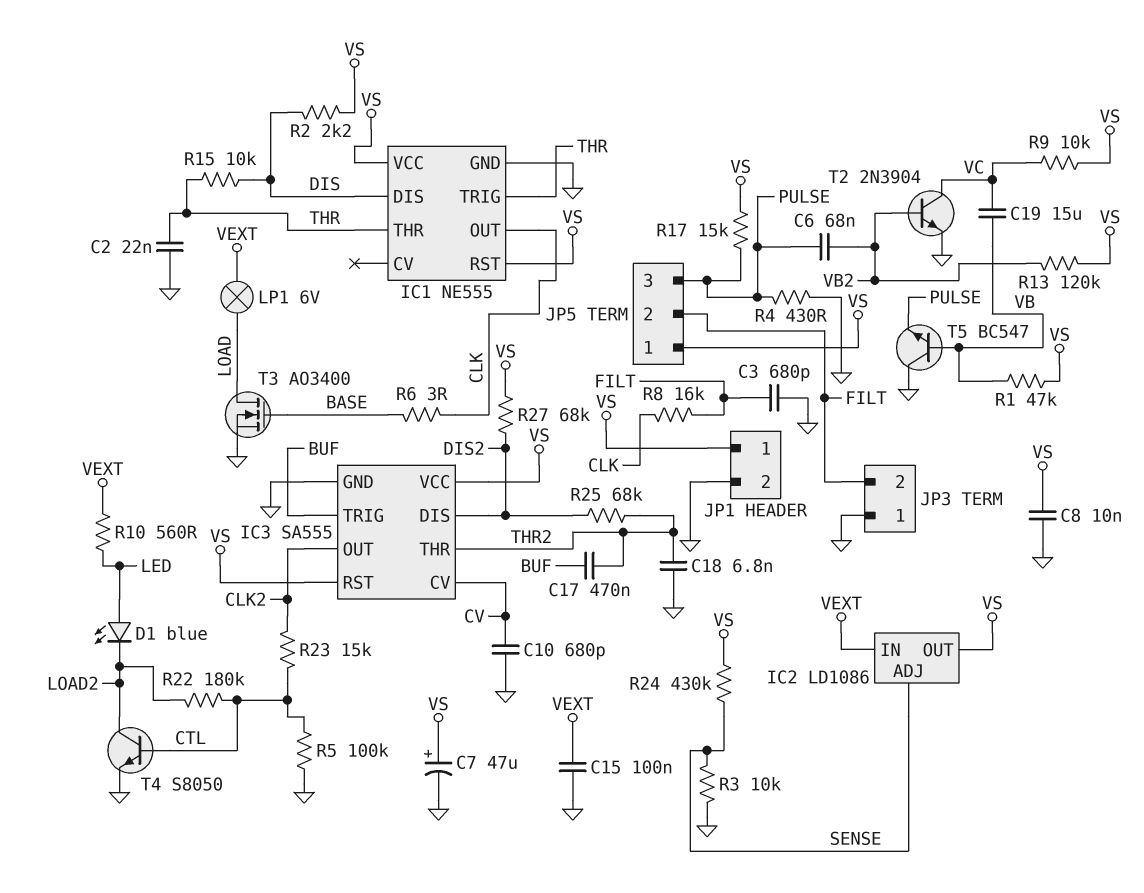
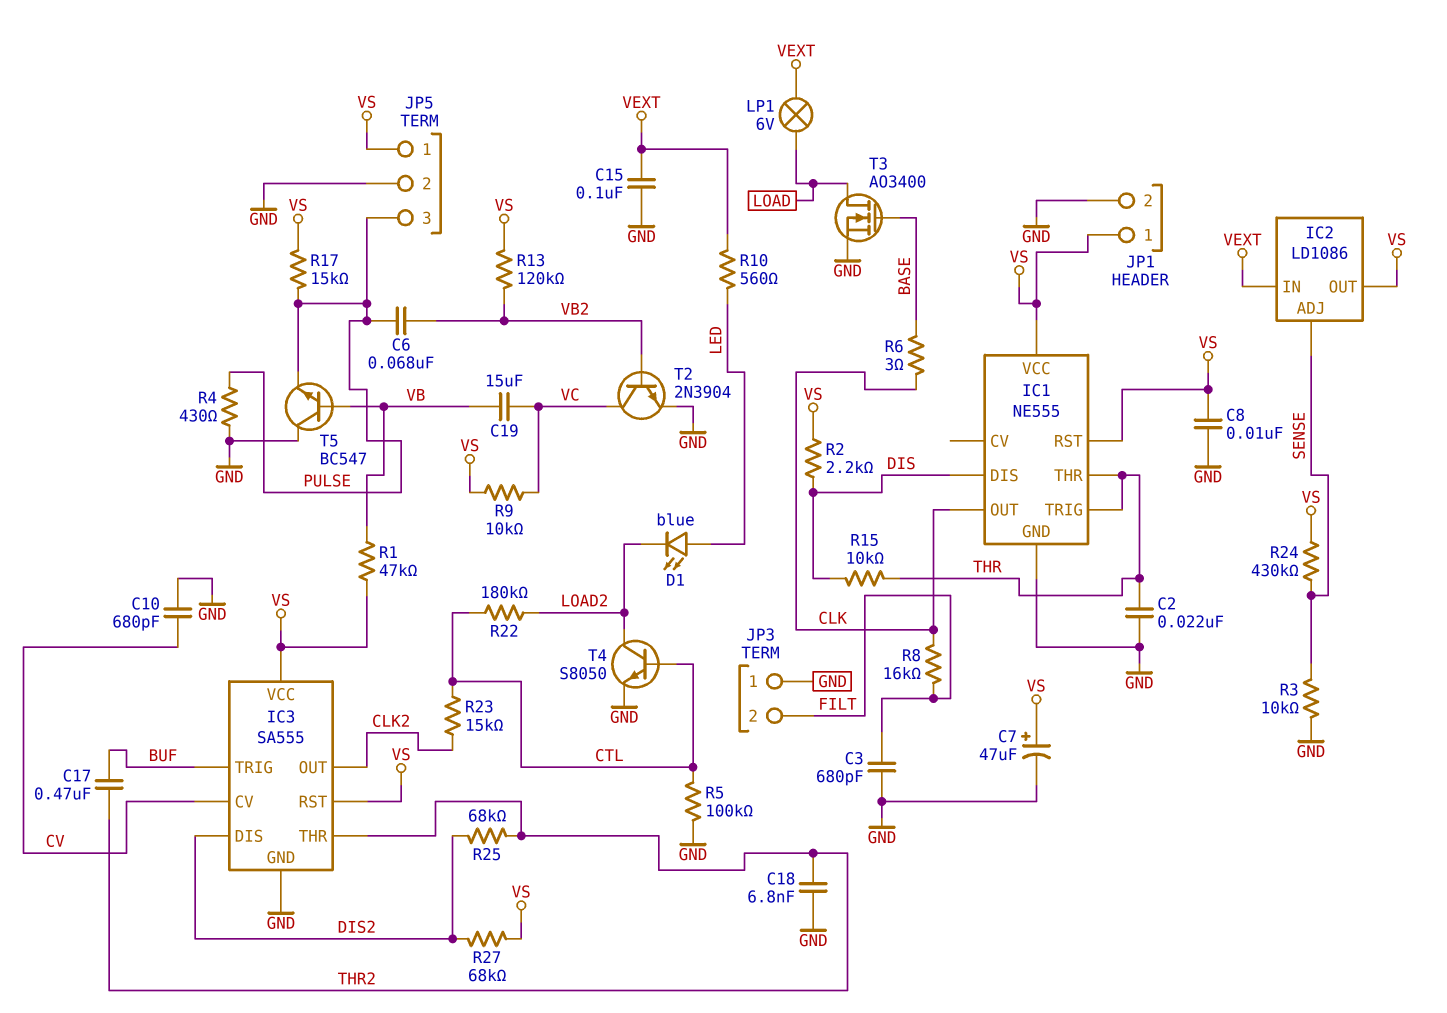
JP5 pin 2: FILT -> GND

